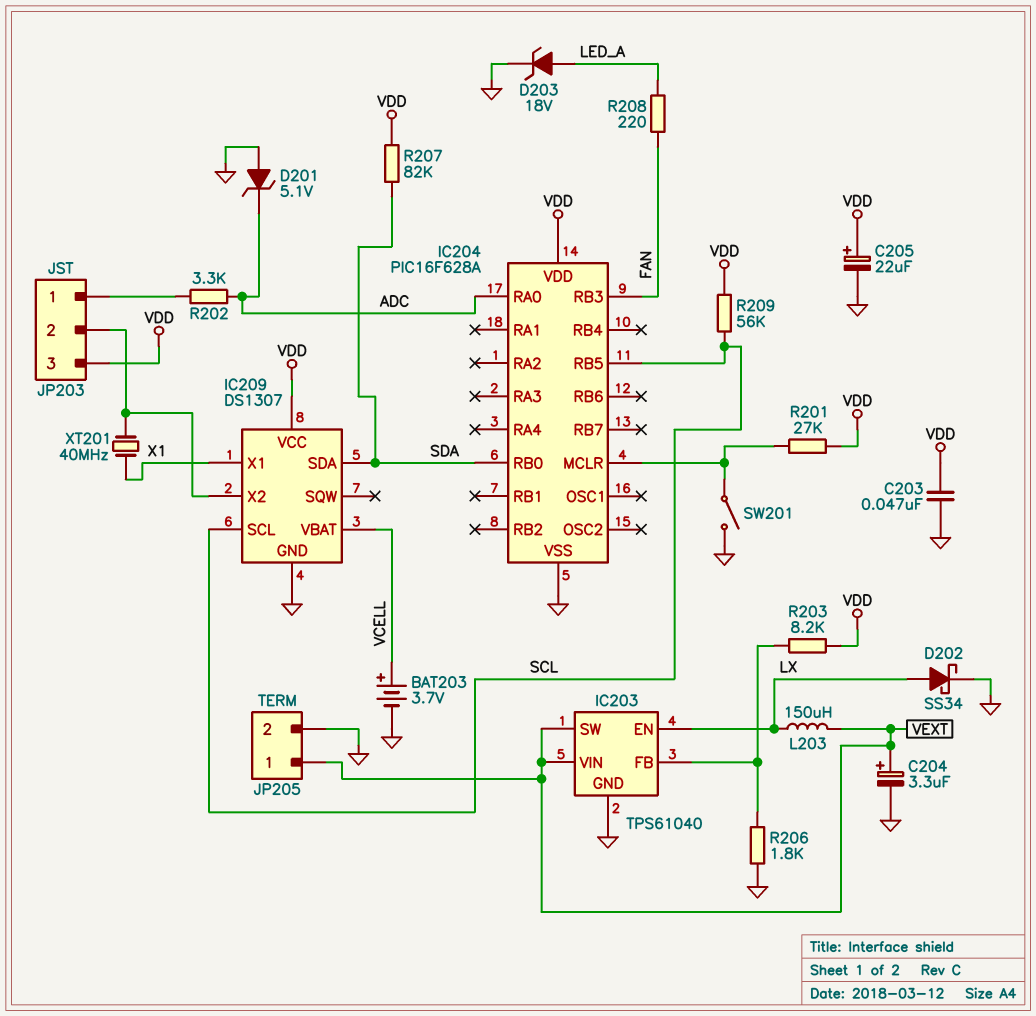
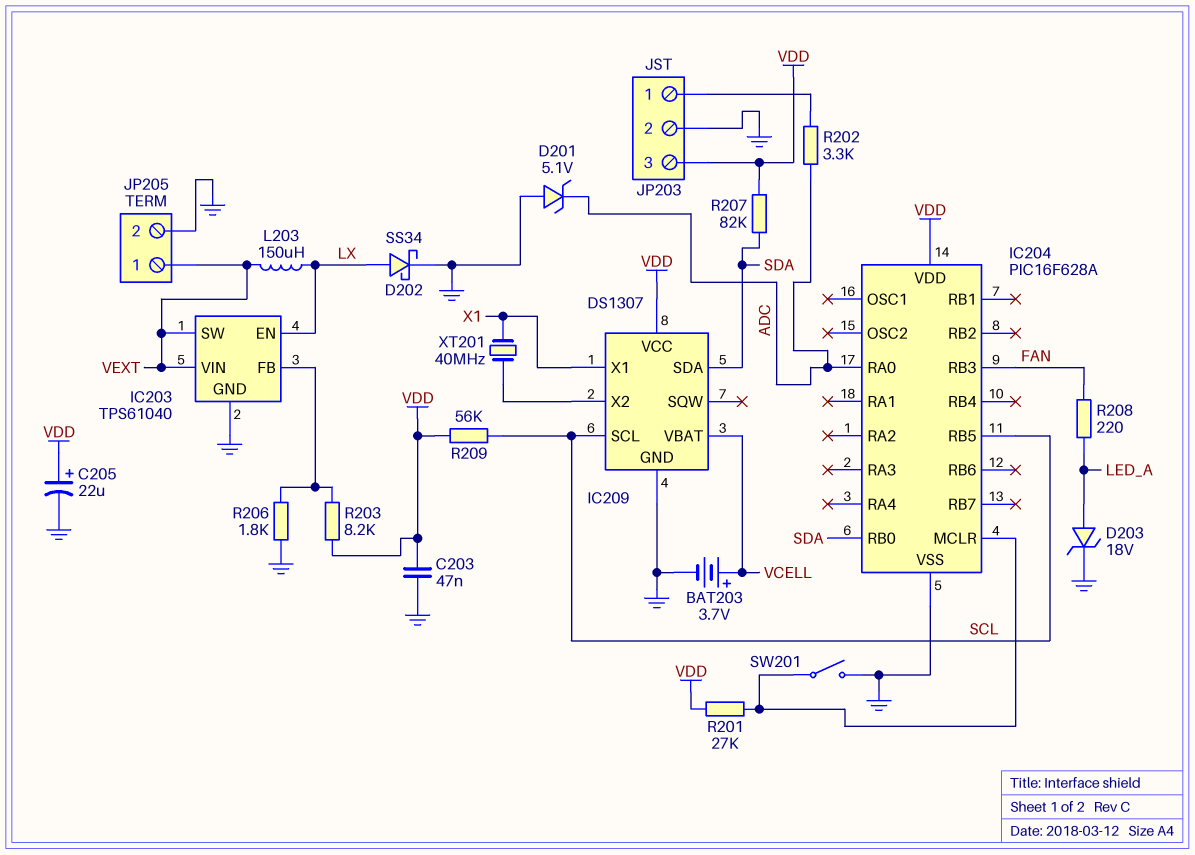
C204: 3.3uF (plus VEXT, minus GND) -> none
JP203 pin 2: IC209/X2 -> GND

